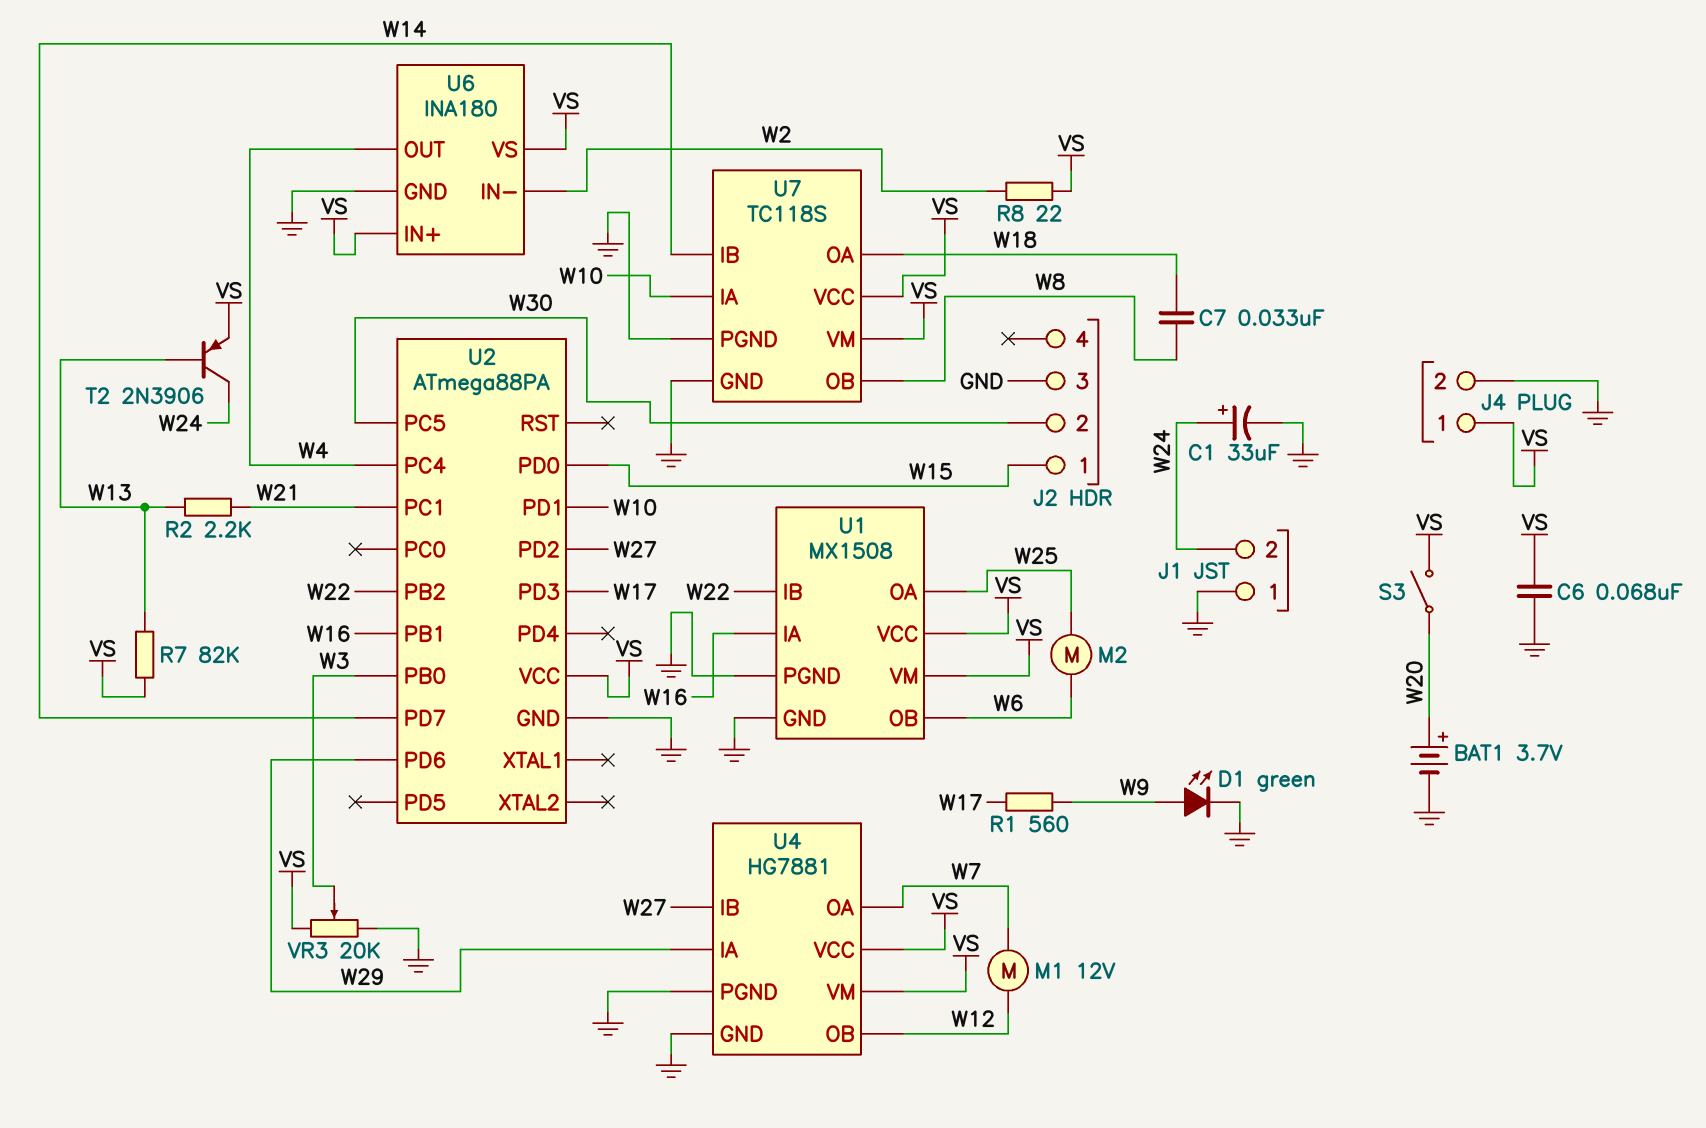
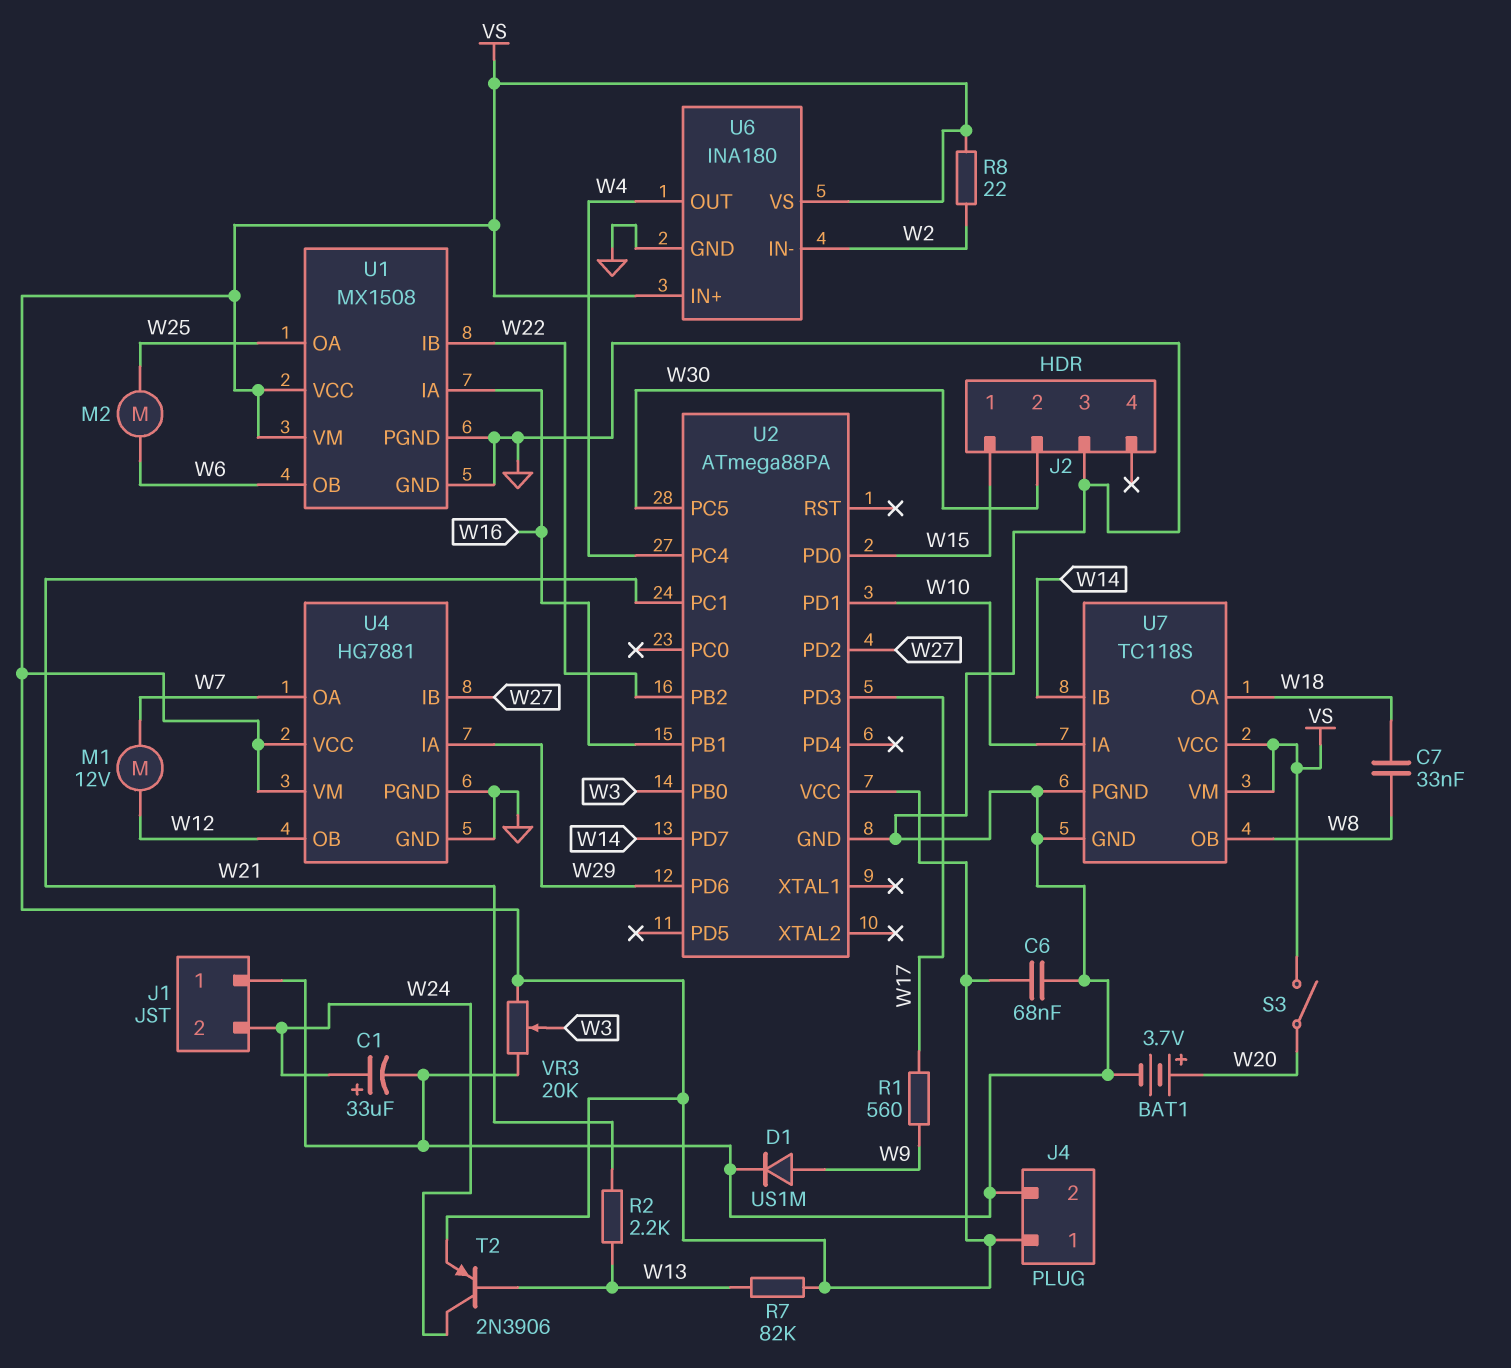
D1: LED green (A W9, K GND) -> diode US1M (A W9, K GND)

